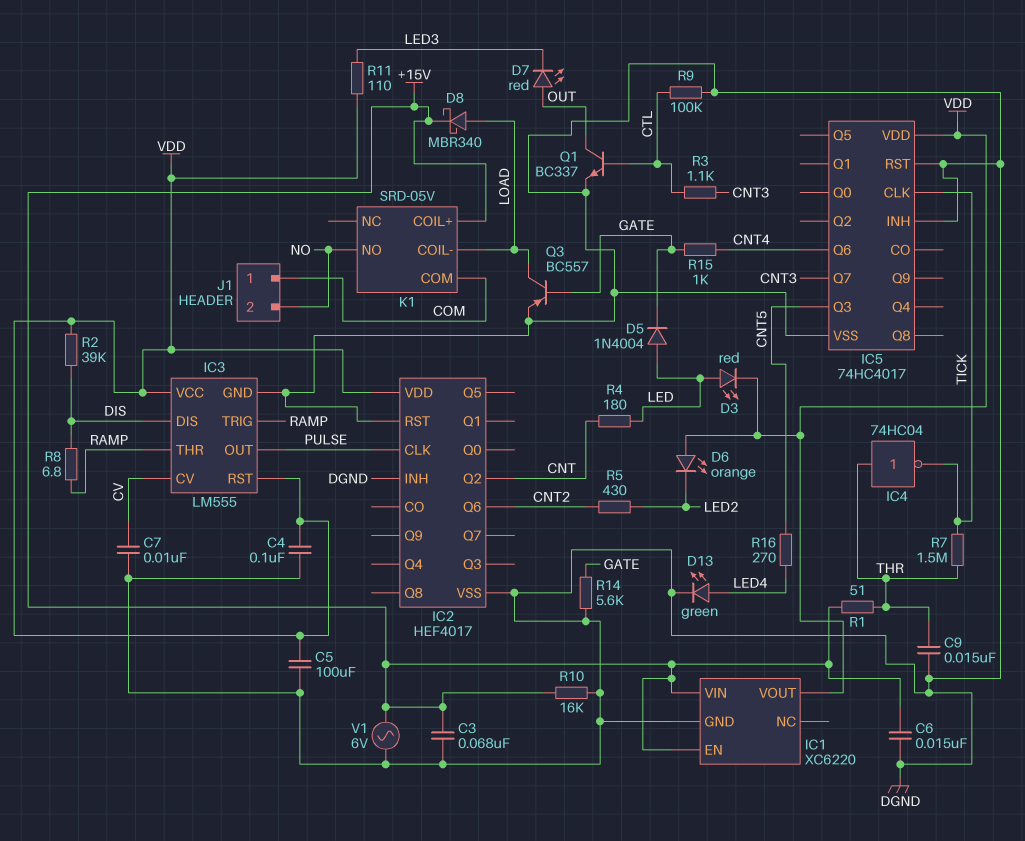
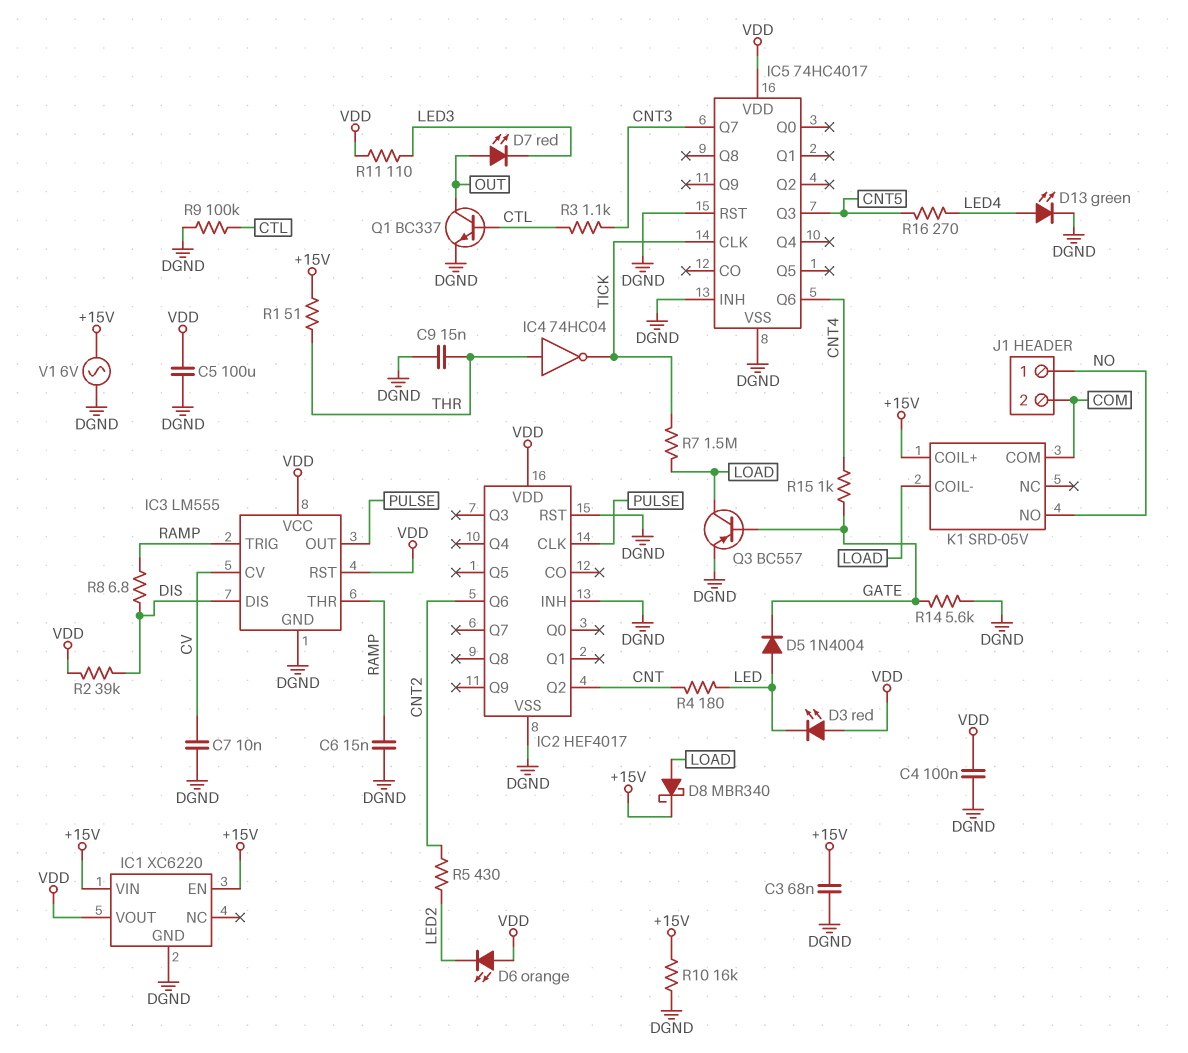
C6: 15nF (+15V, DGND) -> 15nF (DGND, RAMP)
D3: LED red (A LED, K VDD) -> LED red (A VDD, K LED)
J1 pin 1: COM -> NO
J1 pin 2: NO -> COM
R7: 1.5M (THR, TICK) -> 1.5M (LOAD, TICK)

